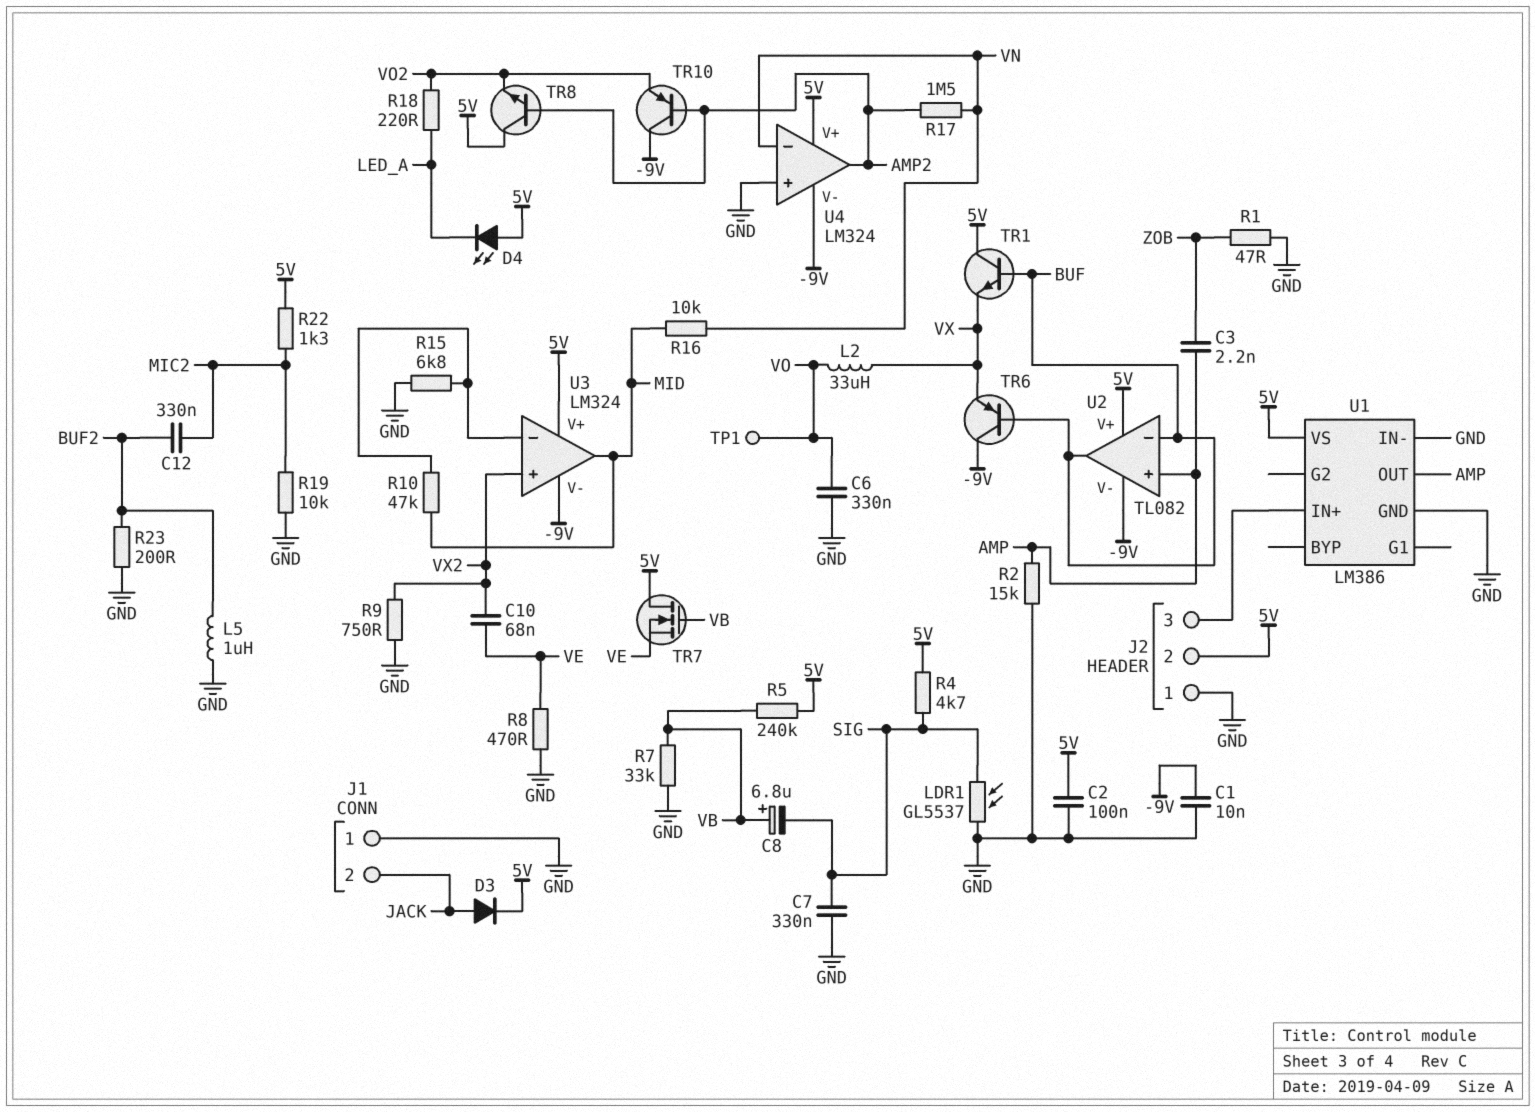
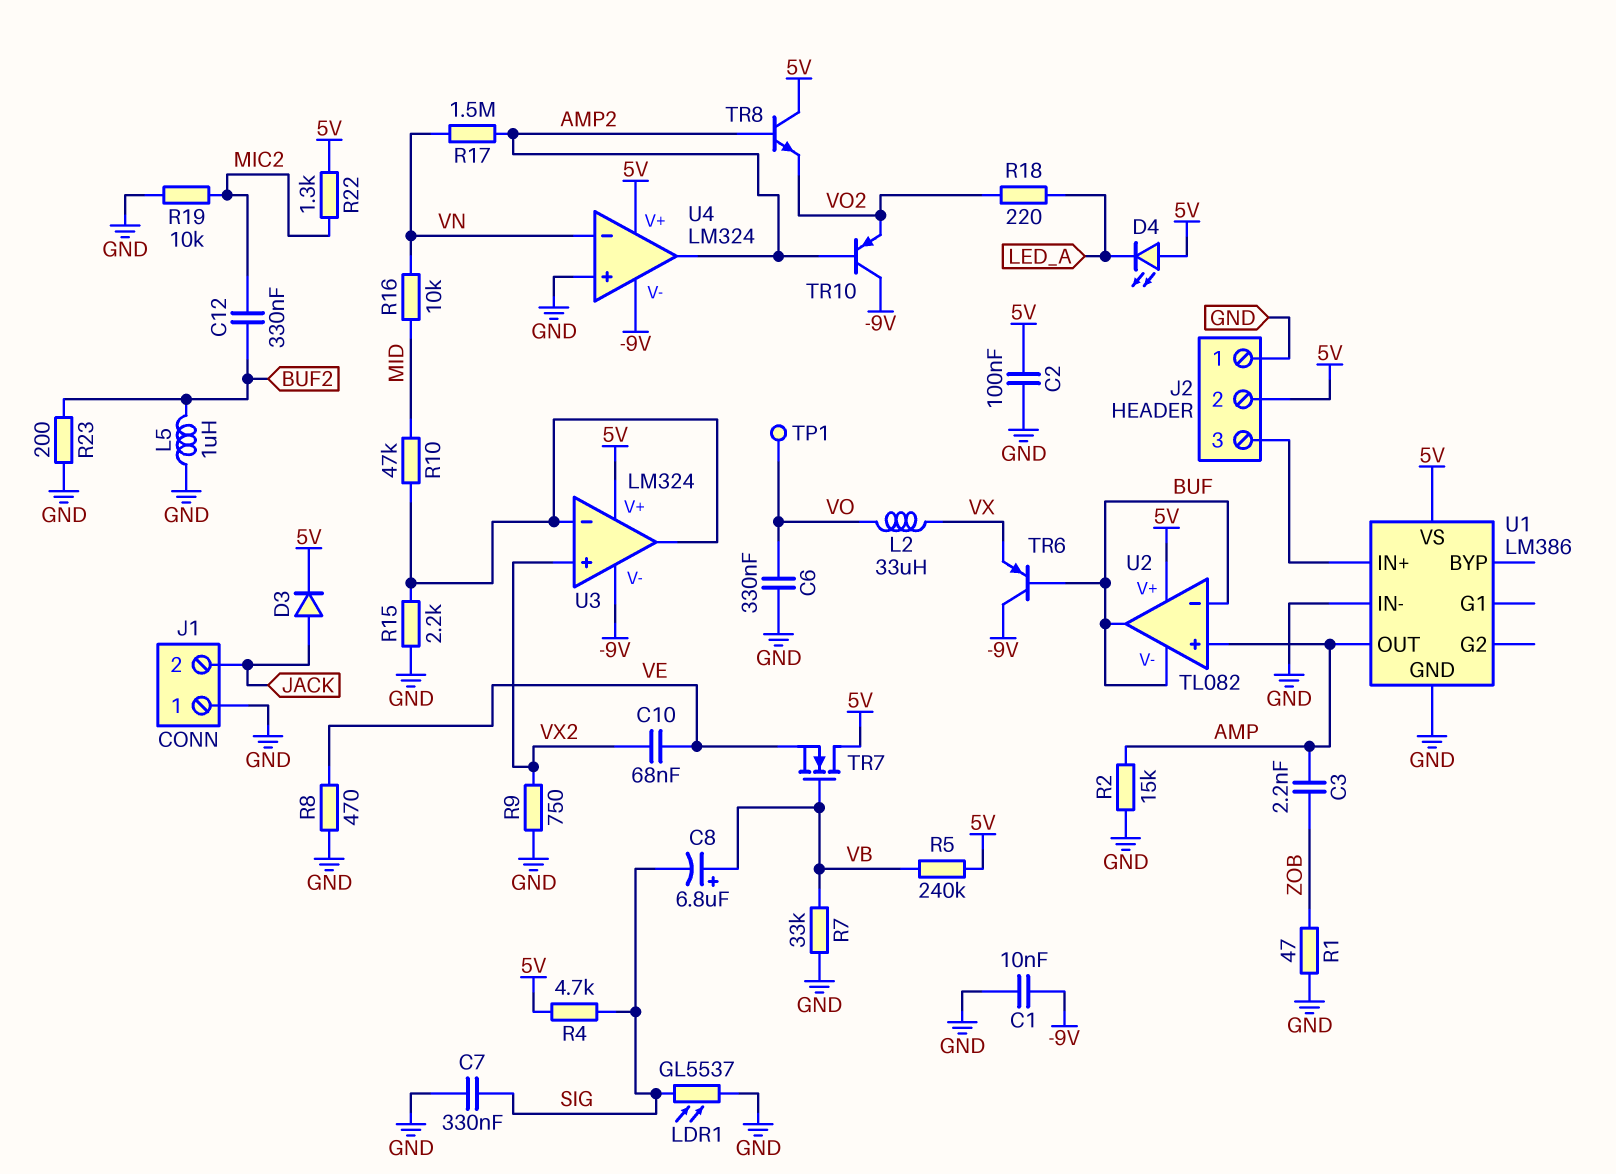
R15: 6.8k (GND, U3/in-) -> 2.2k (GND, U3/in-)
TR1: NPN (B BUF, C 5V, E VX) -> none
U2 pin V-: -9V -> BUF
U3 pin out: MID -> U3/in-

